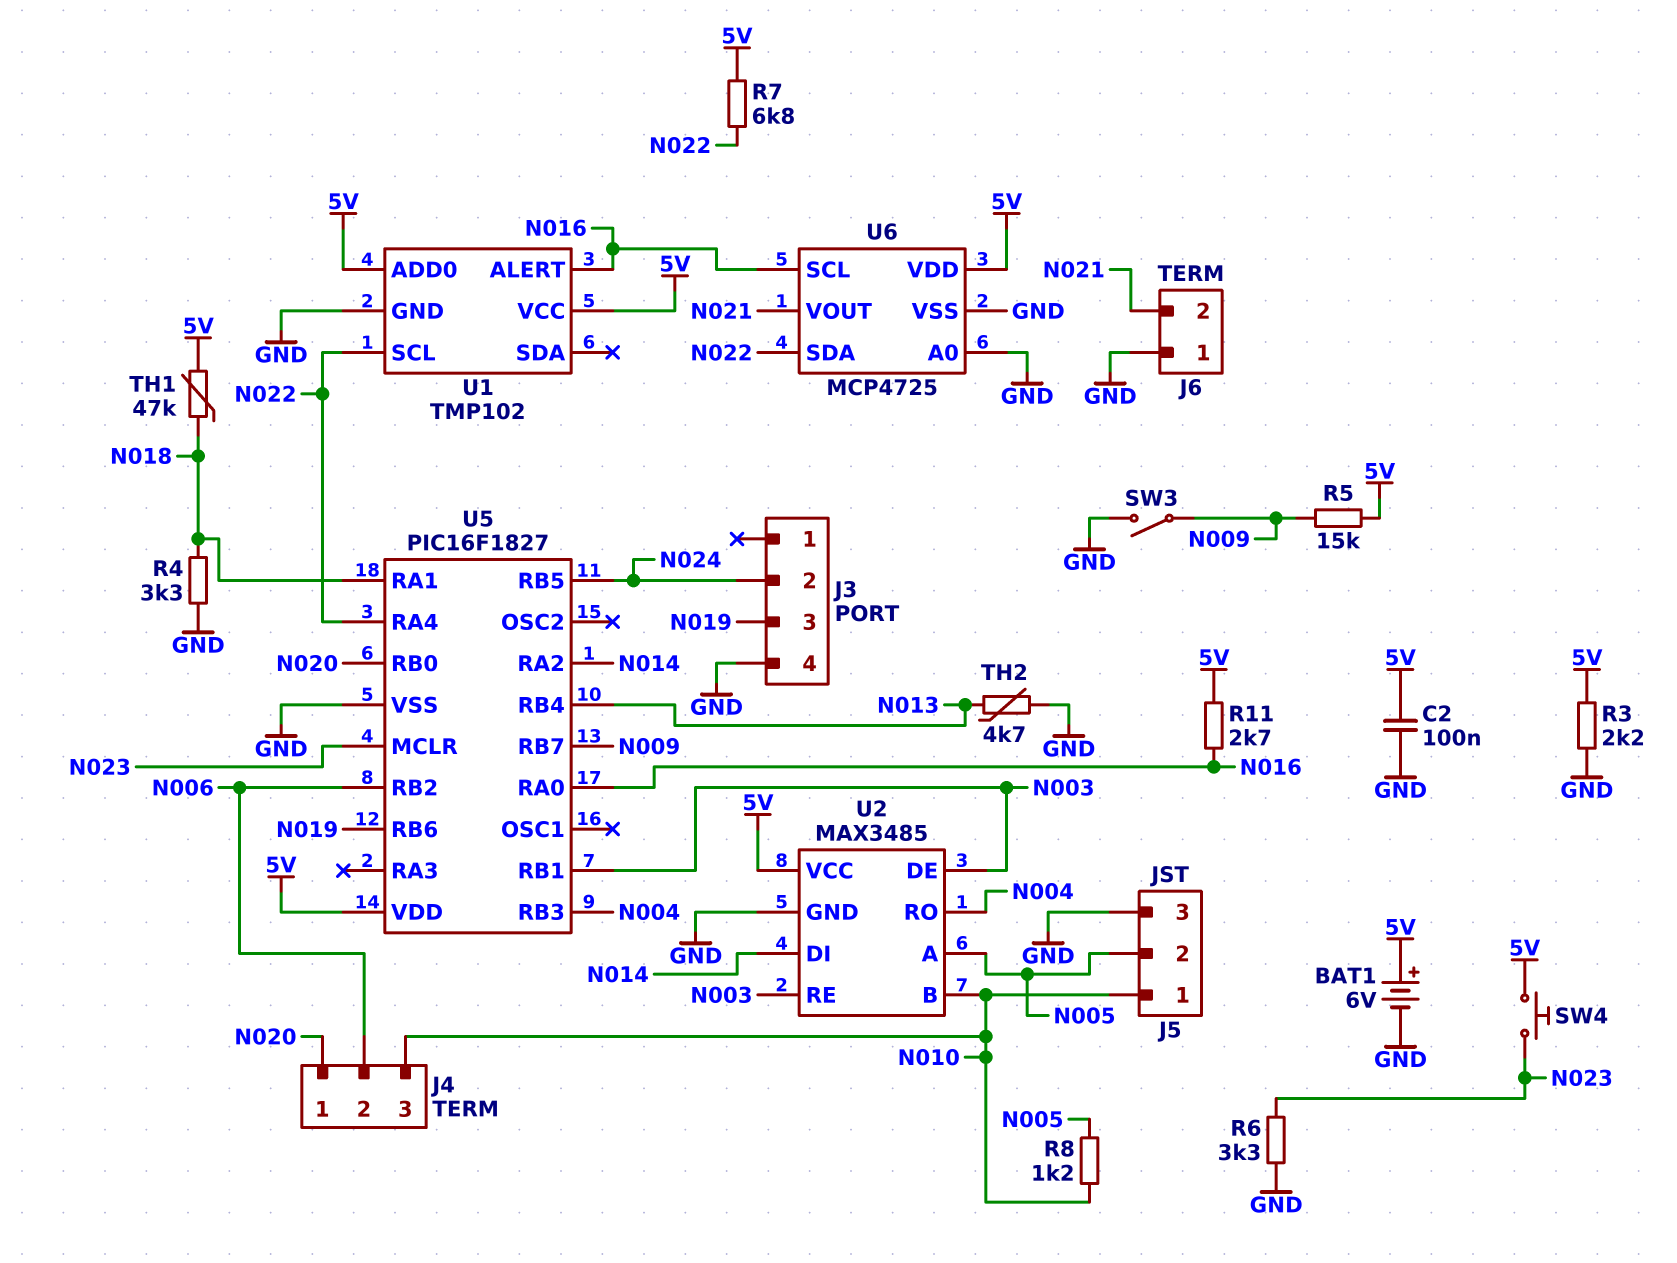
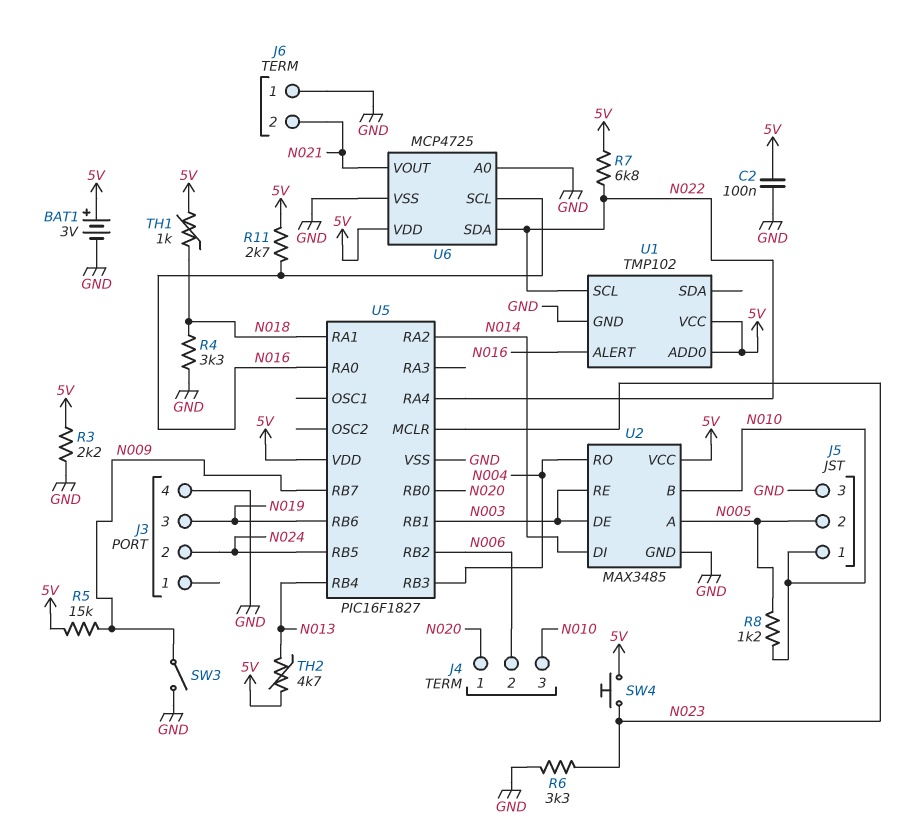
BAT1: 6V (plus 5V, minus GND) -> 3V (plus 5V, minus GND)
TH1: 47k (5V, N018) -> 1k (5V, N018)
TH2: 4.7k (GND, N013) -> 4.7k (5V, N013)

